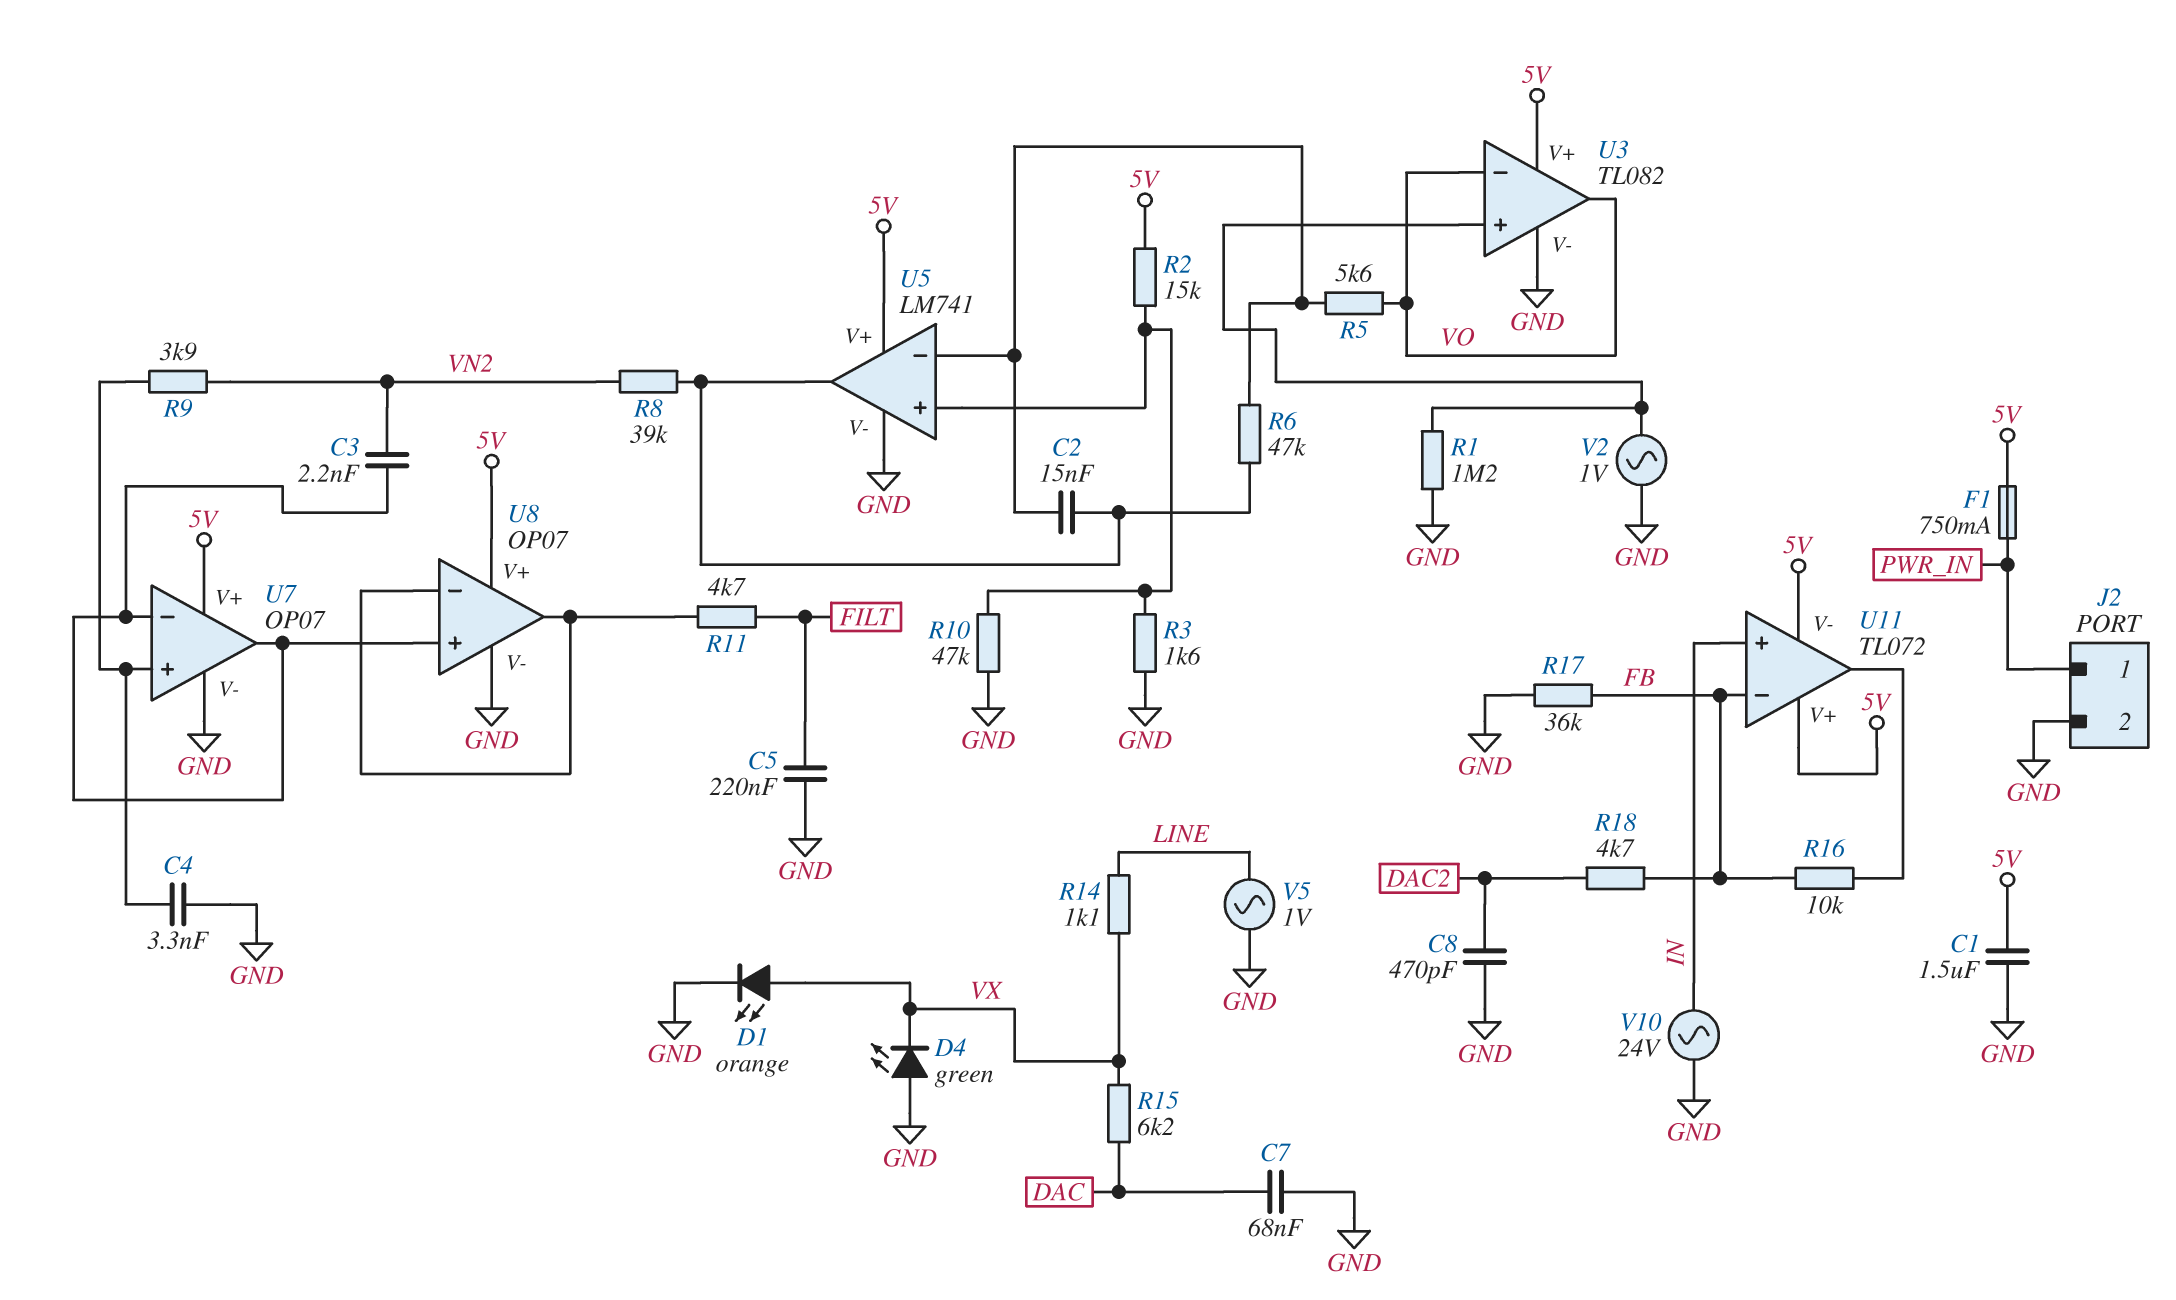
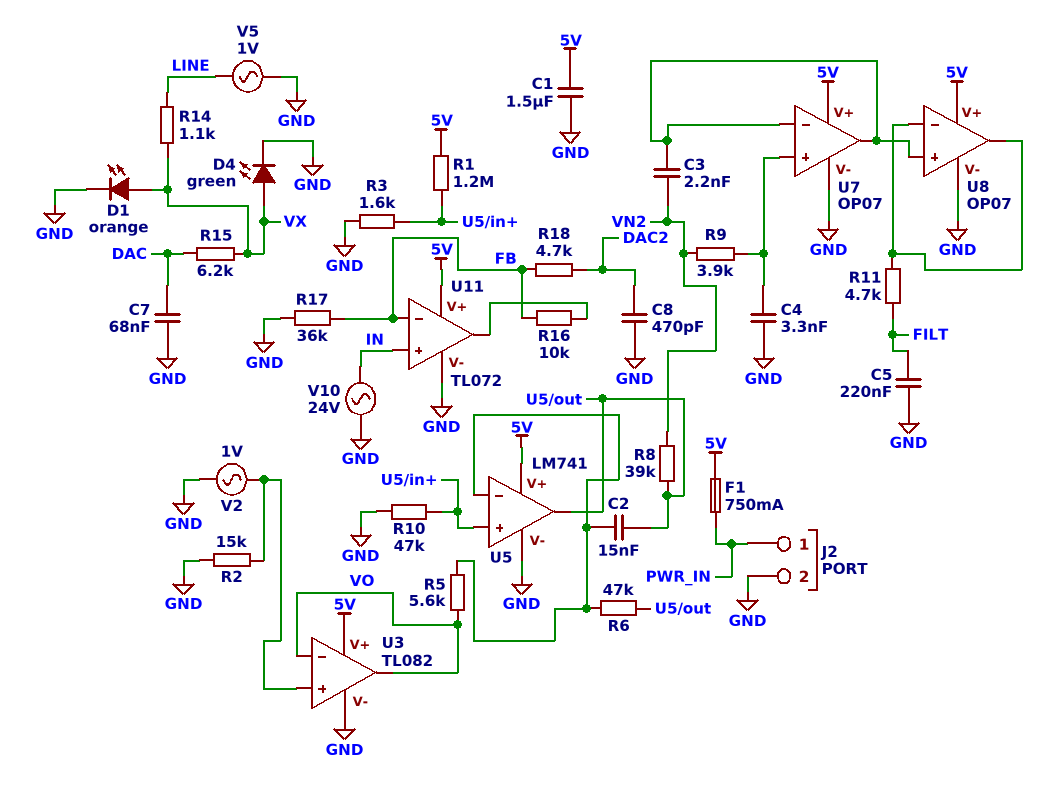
D4: LED green (A GND, K VX) -> LED green (A VX, K GND)
R1: 1.2M (GND, U3/in+) -> 1.2M (5V, U5/in+)
R2: 15k (5V, U5/in+) -> 15k (GND, U3/in+)
U11 pin V-: 5V -> GND

